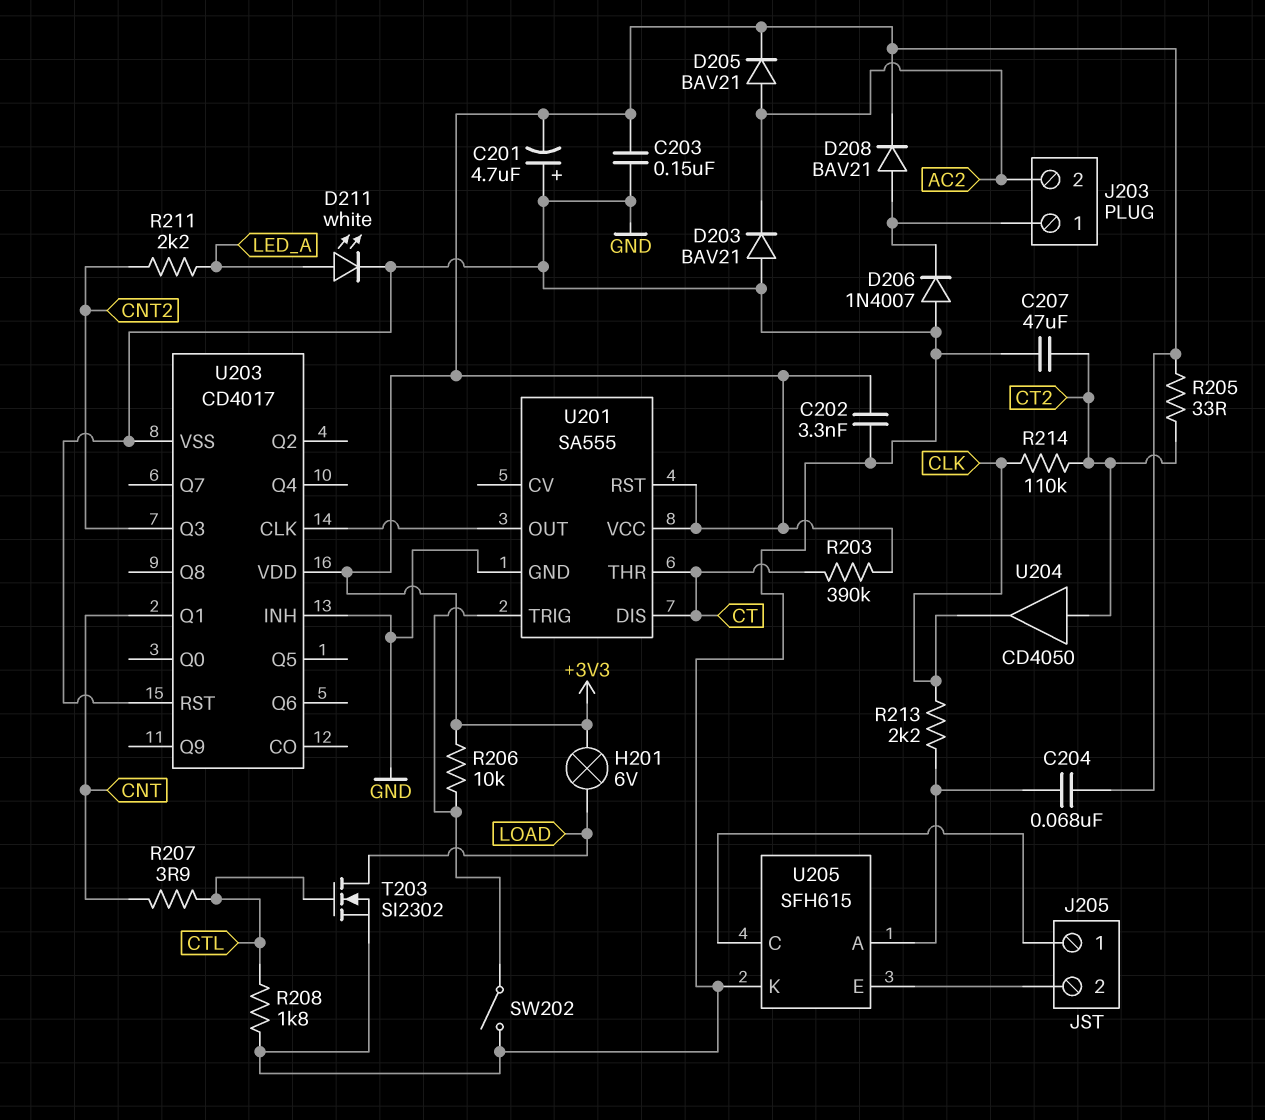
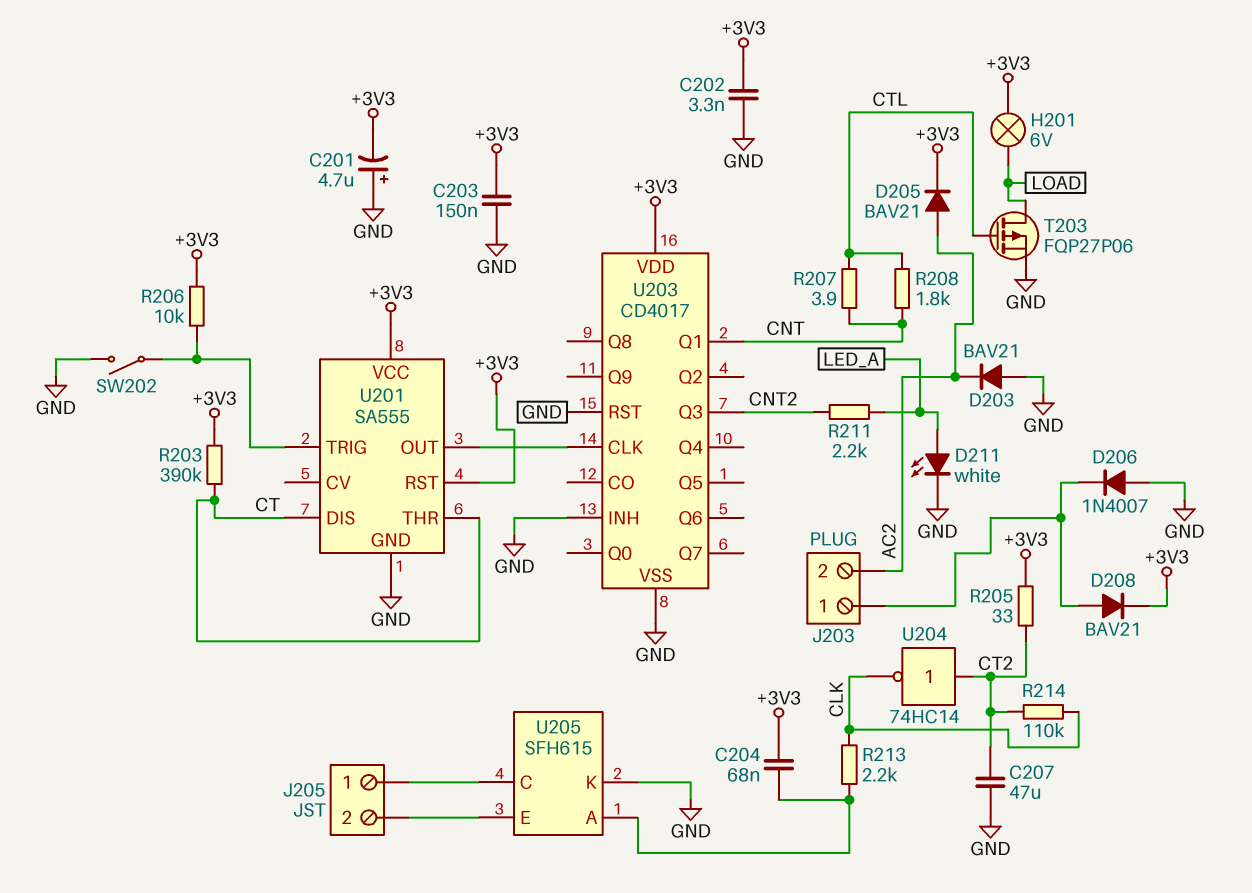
R208: 1.8k (CTL, GND) -> 1.8k (CNT, CTL)
T203: NMOS SI2302 (G CTL, D LOAD, S GND) -> PMOS FQP27P06 (G CTL, D LOAD, S GND)
U204: buffer CD4050 (in CT2, out CLK) -> NOT 74HC14 (in CT2, out CLK)

